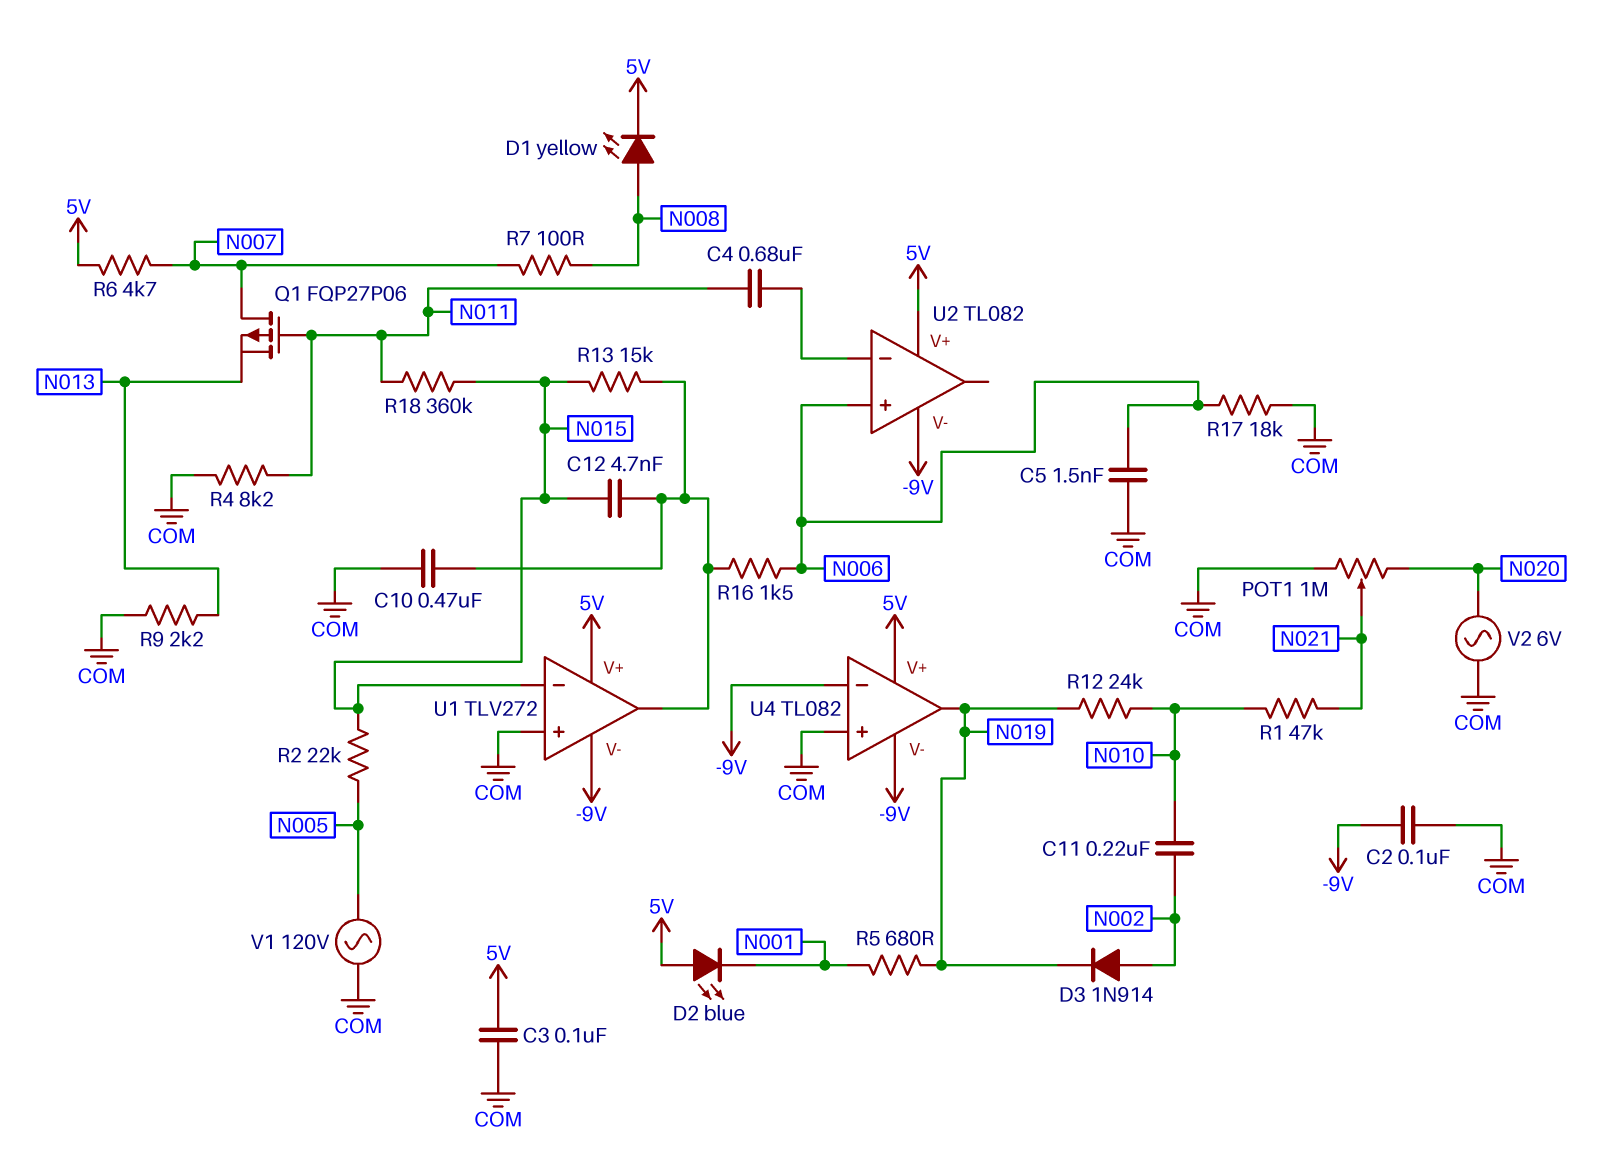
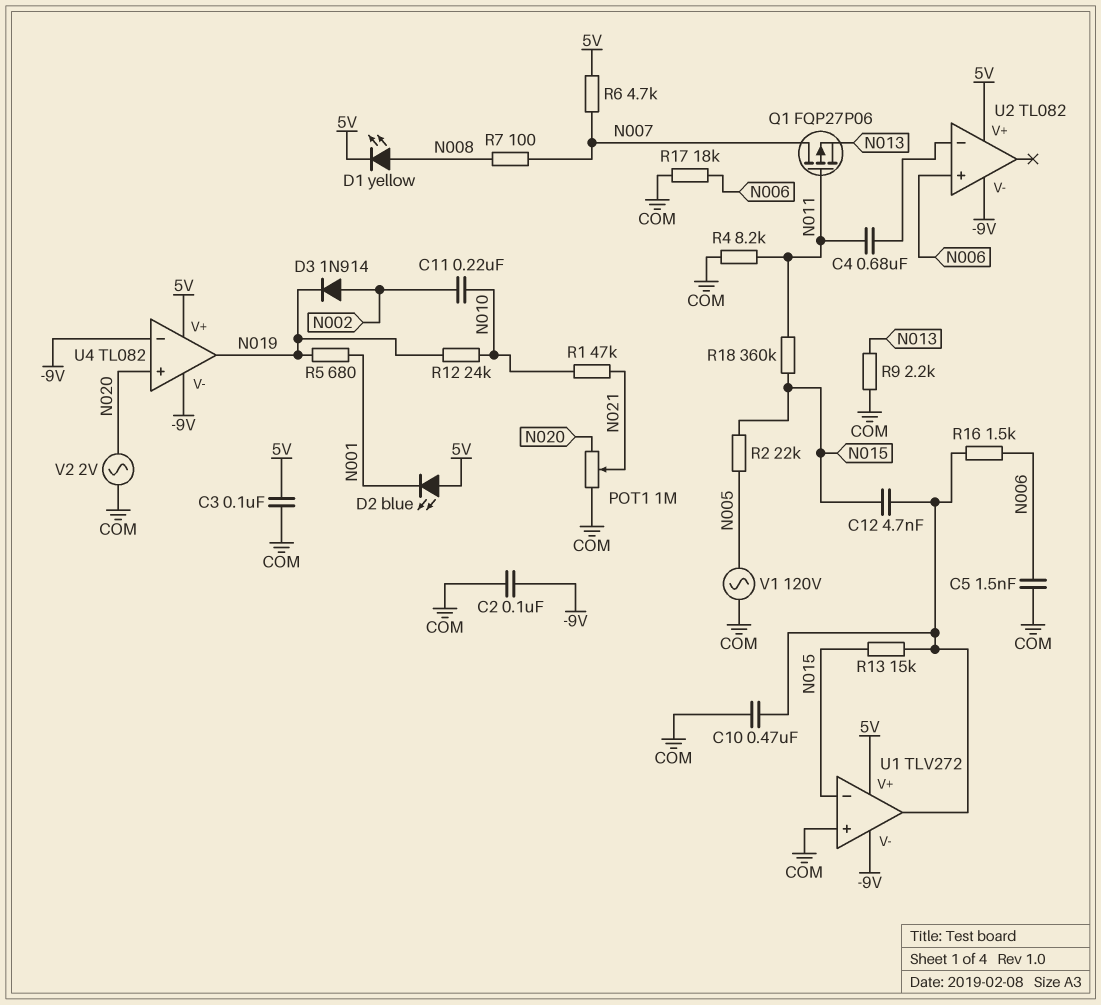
U4 pin in+: COM -> N020
V2: AC 6V (COM, N020) -> AC 2V (COM, N020)

